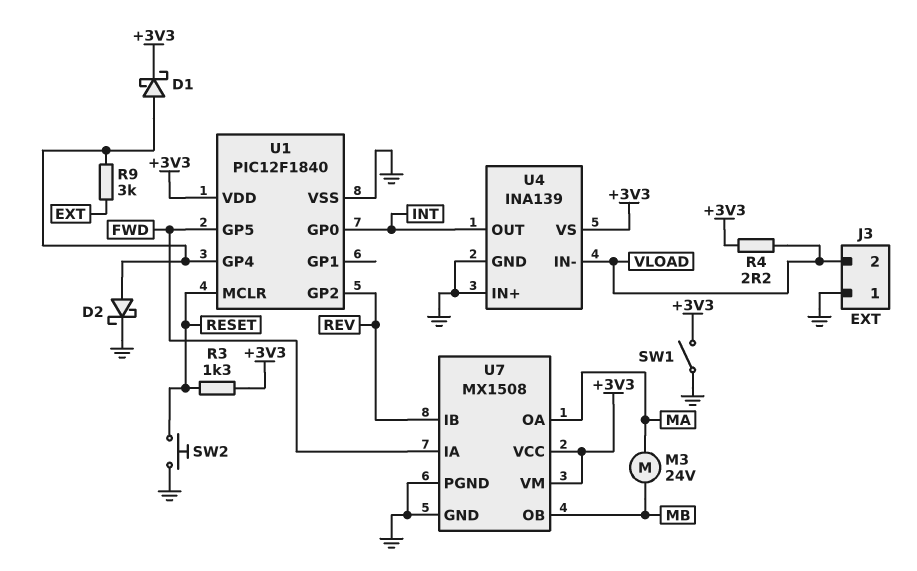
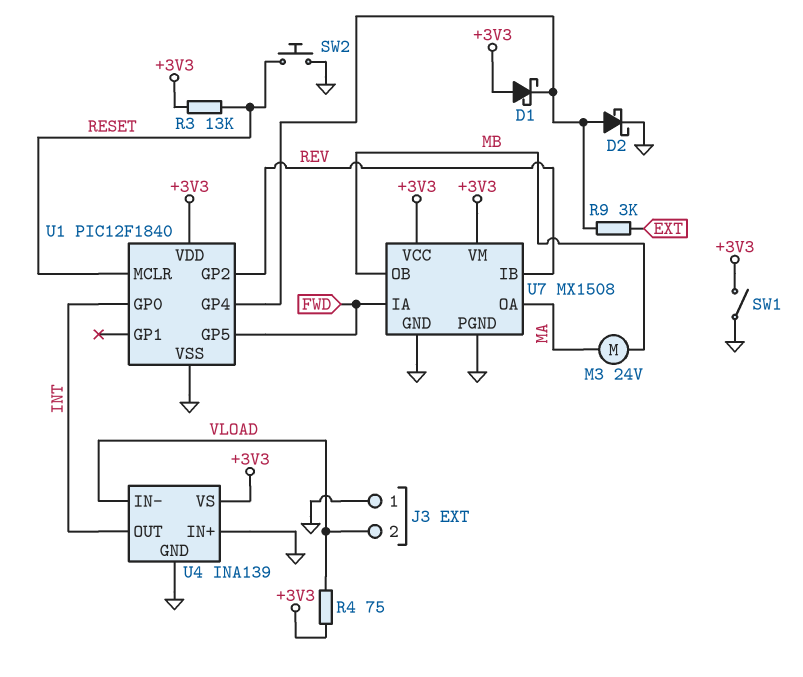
D1: schottky (A U1/GP4, K +3V3) -> schottky (A +3V3, K U1/GP4)
R3: 1.3k (+3V3, RESET) -> 13k (+3V3, RESET)
R4: 2.2 (+3V3, VLOAD) -> 75 (+3V3, VLOAD)

